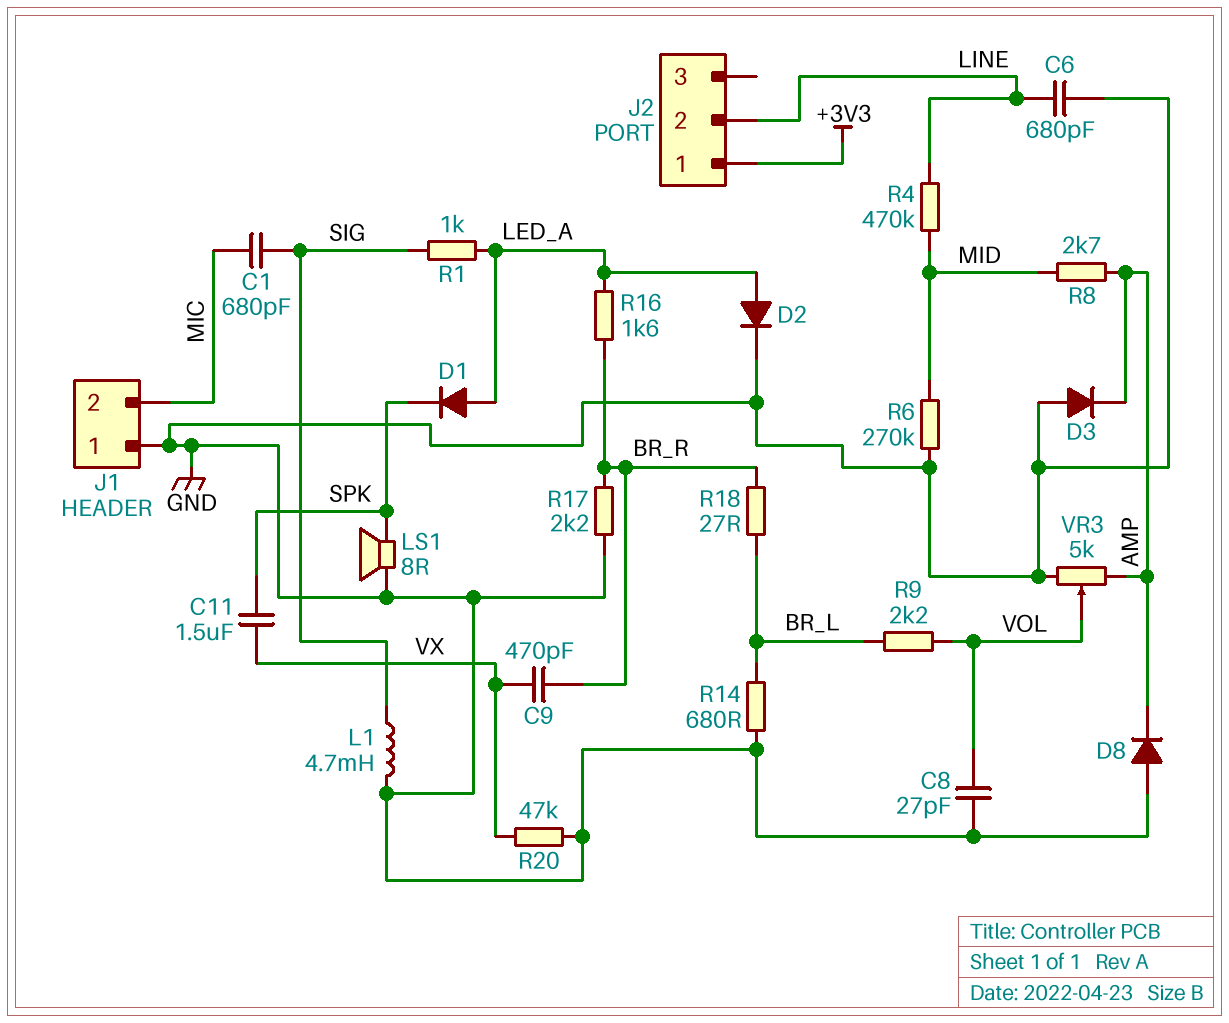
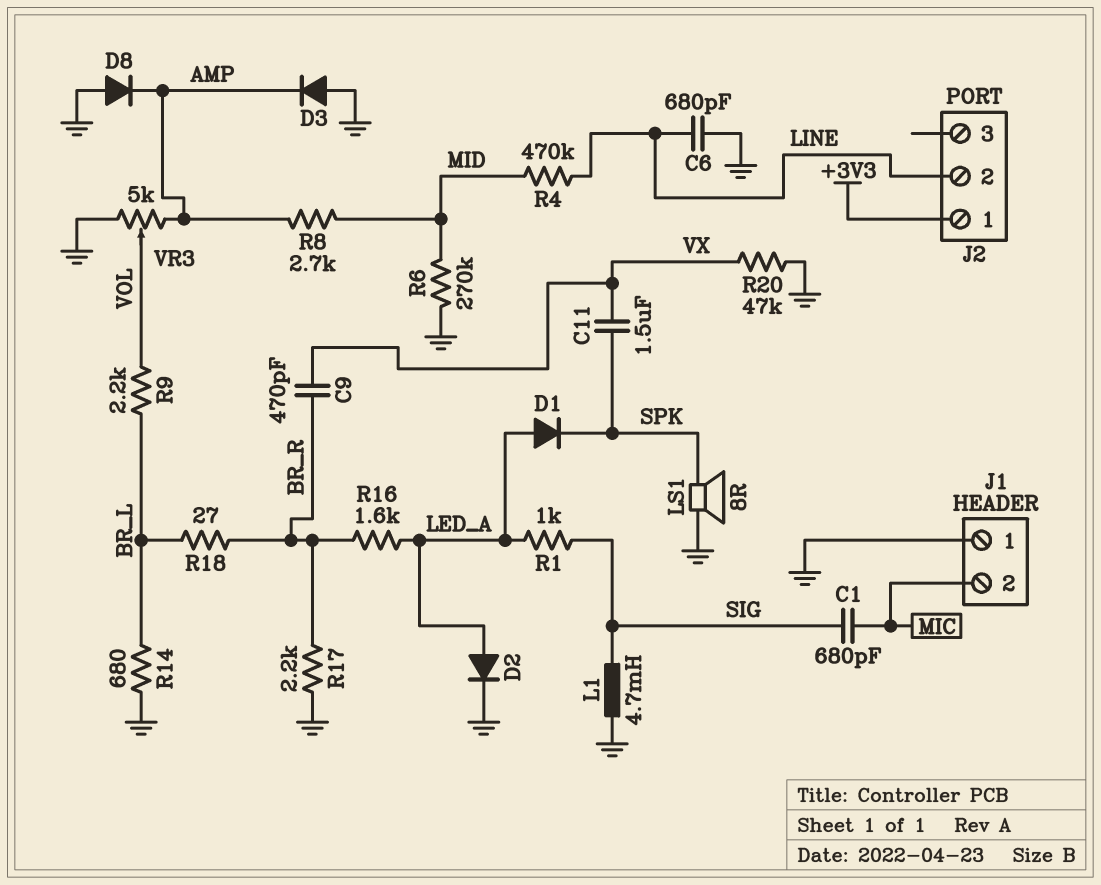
C8: 27pF (GND, VOL) -> none

